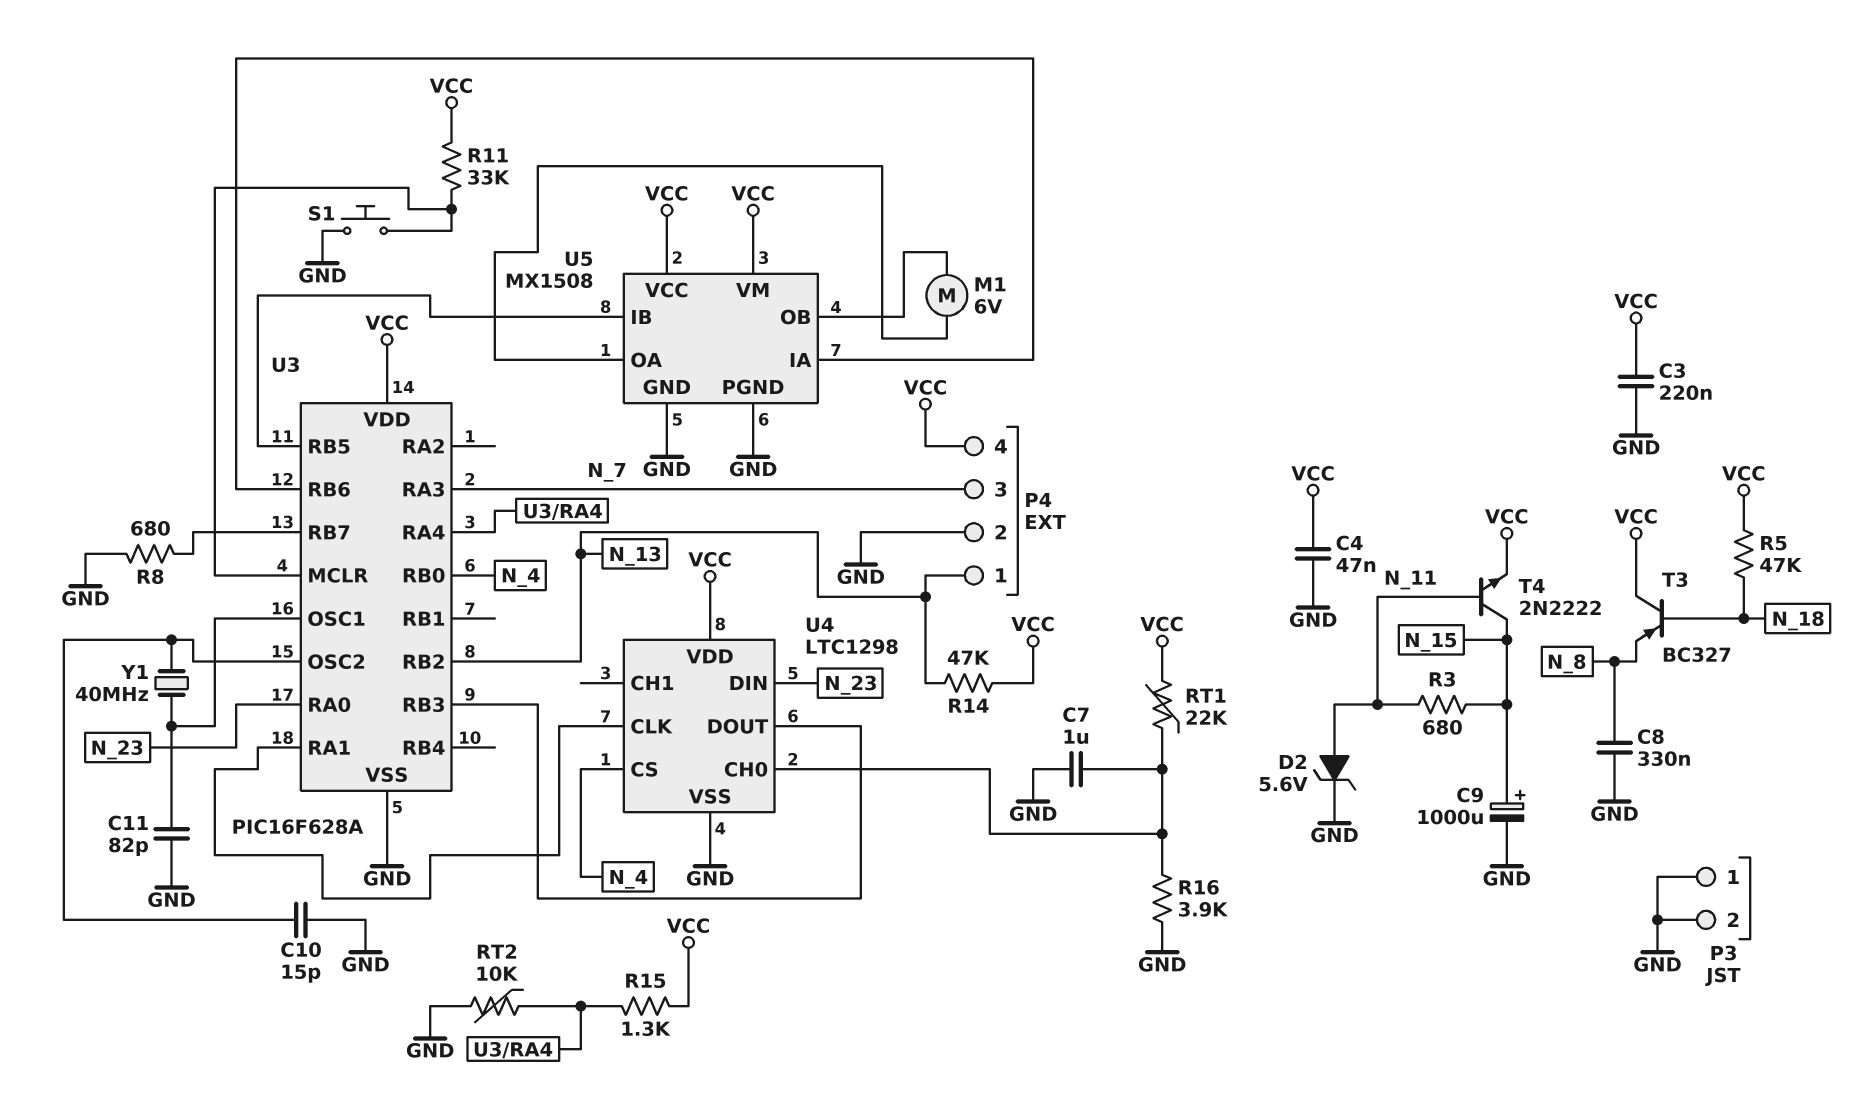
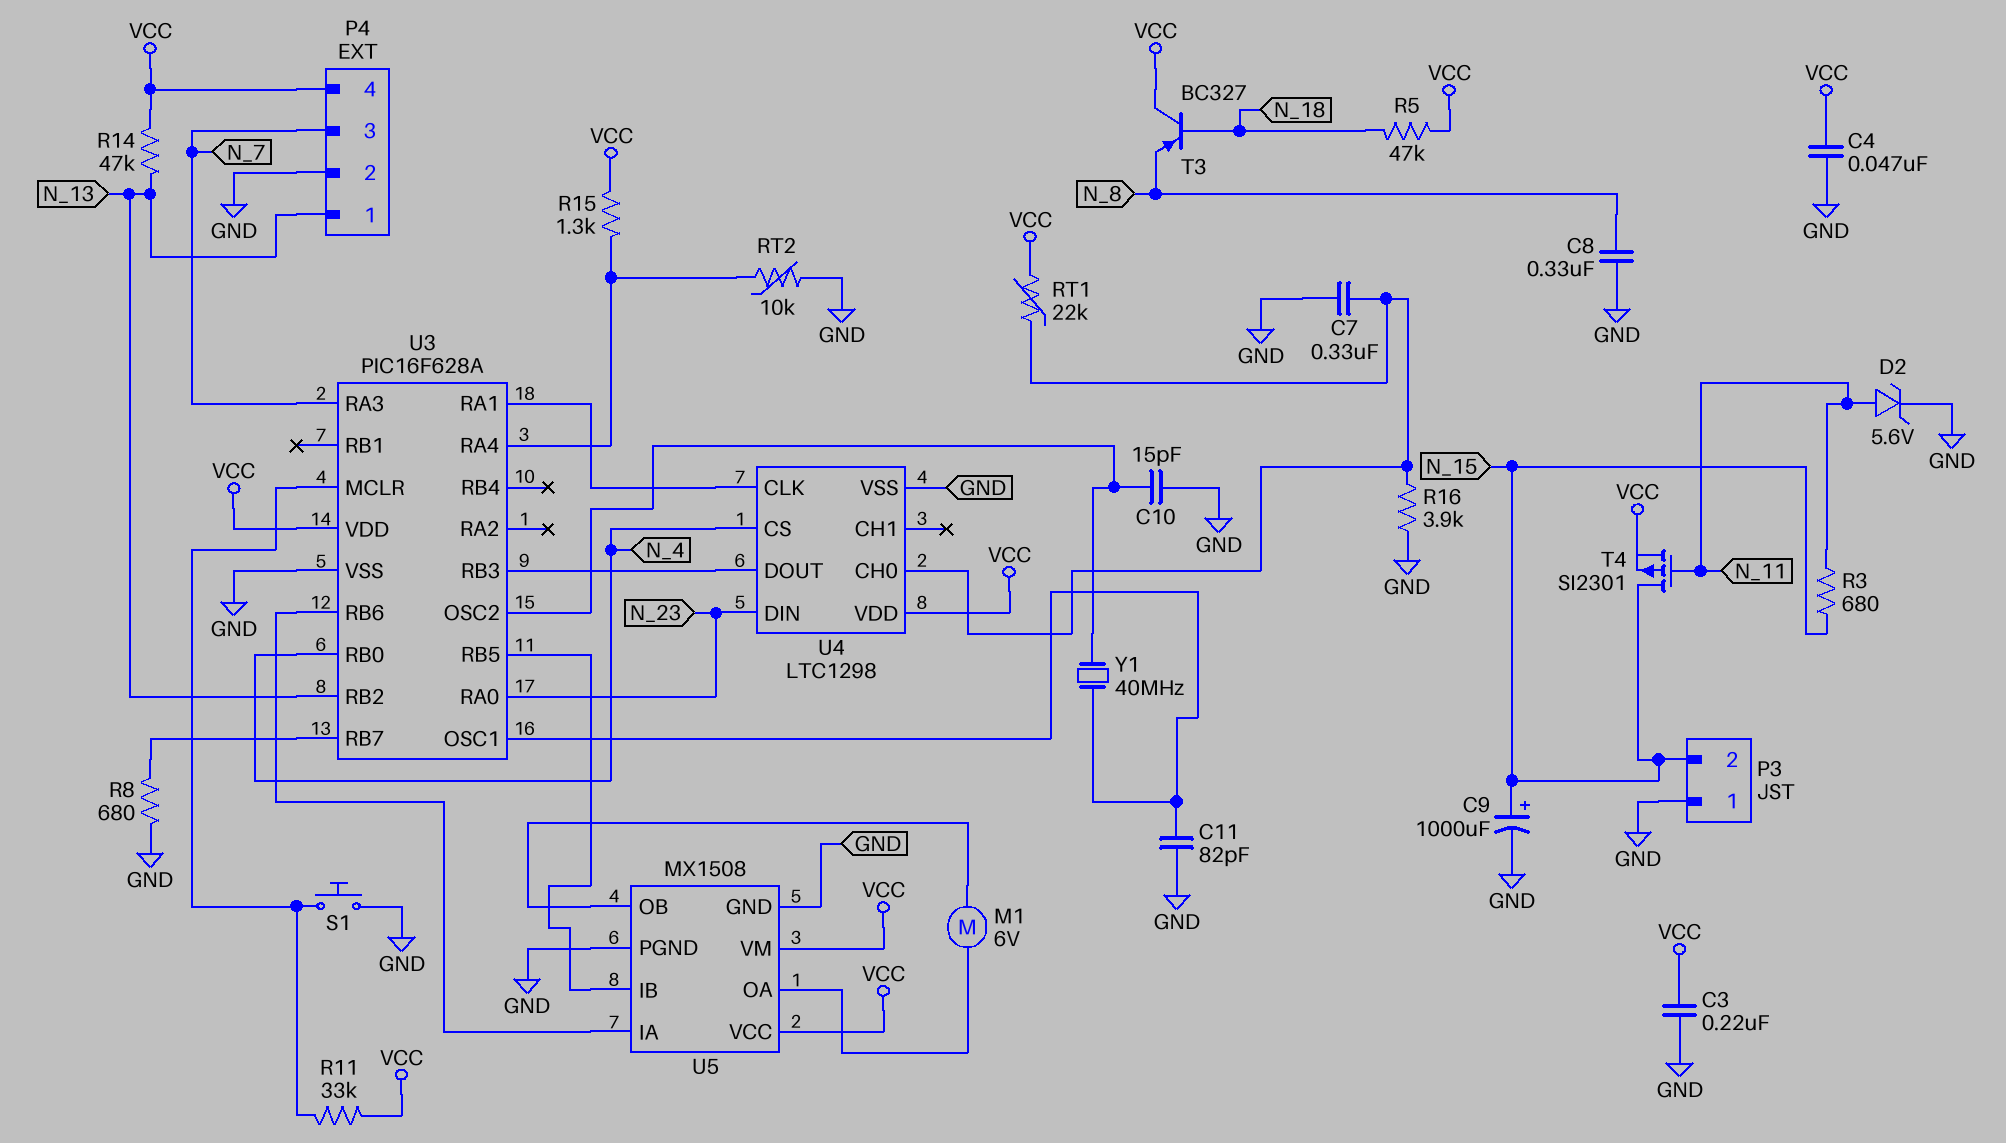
C7: 1uF (GND, U4/CH0) -> 330nF (GND, U4/CH0)
P3 pin 2: GND -> N_15
T4: NPN 2N2222 (B N_11, C N_15, E VCC) -> PMOS SI2301 (G N_11, D N_15, S VCC)

